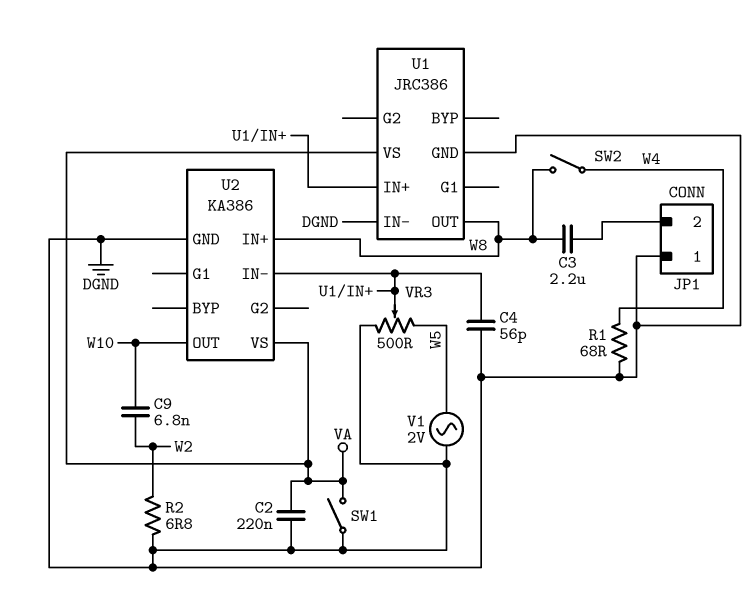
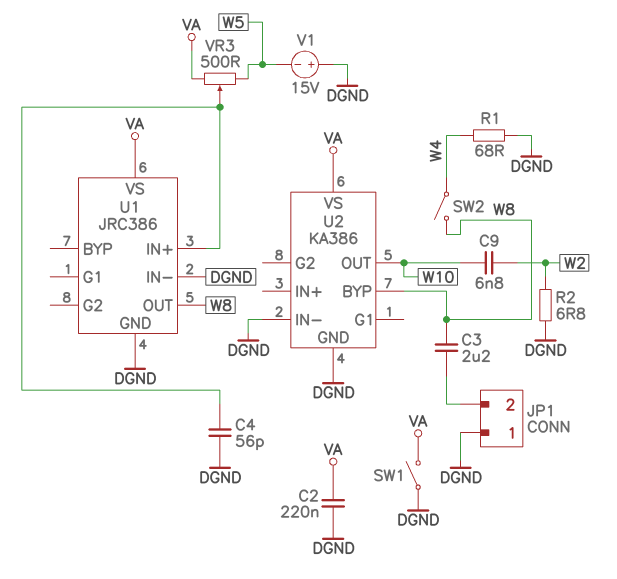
U2 pin BYP: none -> W8
U2 pin IN+: W8 -> none
U2 pin IN-: U1/IN+ -> DGND
V1: AC 2V (DGND, W5) -> 15V (plus DGND, minus W5)
VR3: 500 (DGND, W5, wiper U1/IN+) -> 500 (VA, W5, wiper U1/IN+)

